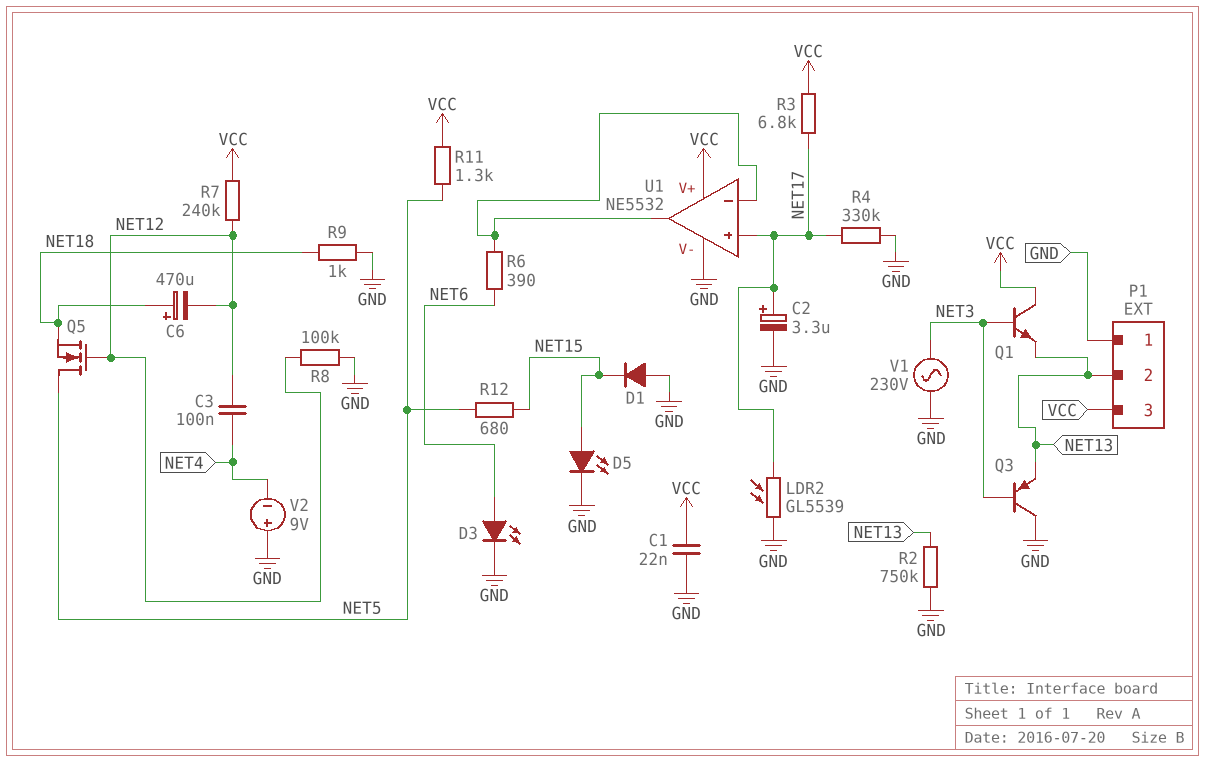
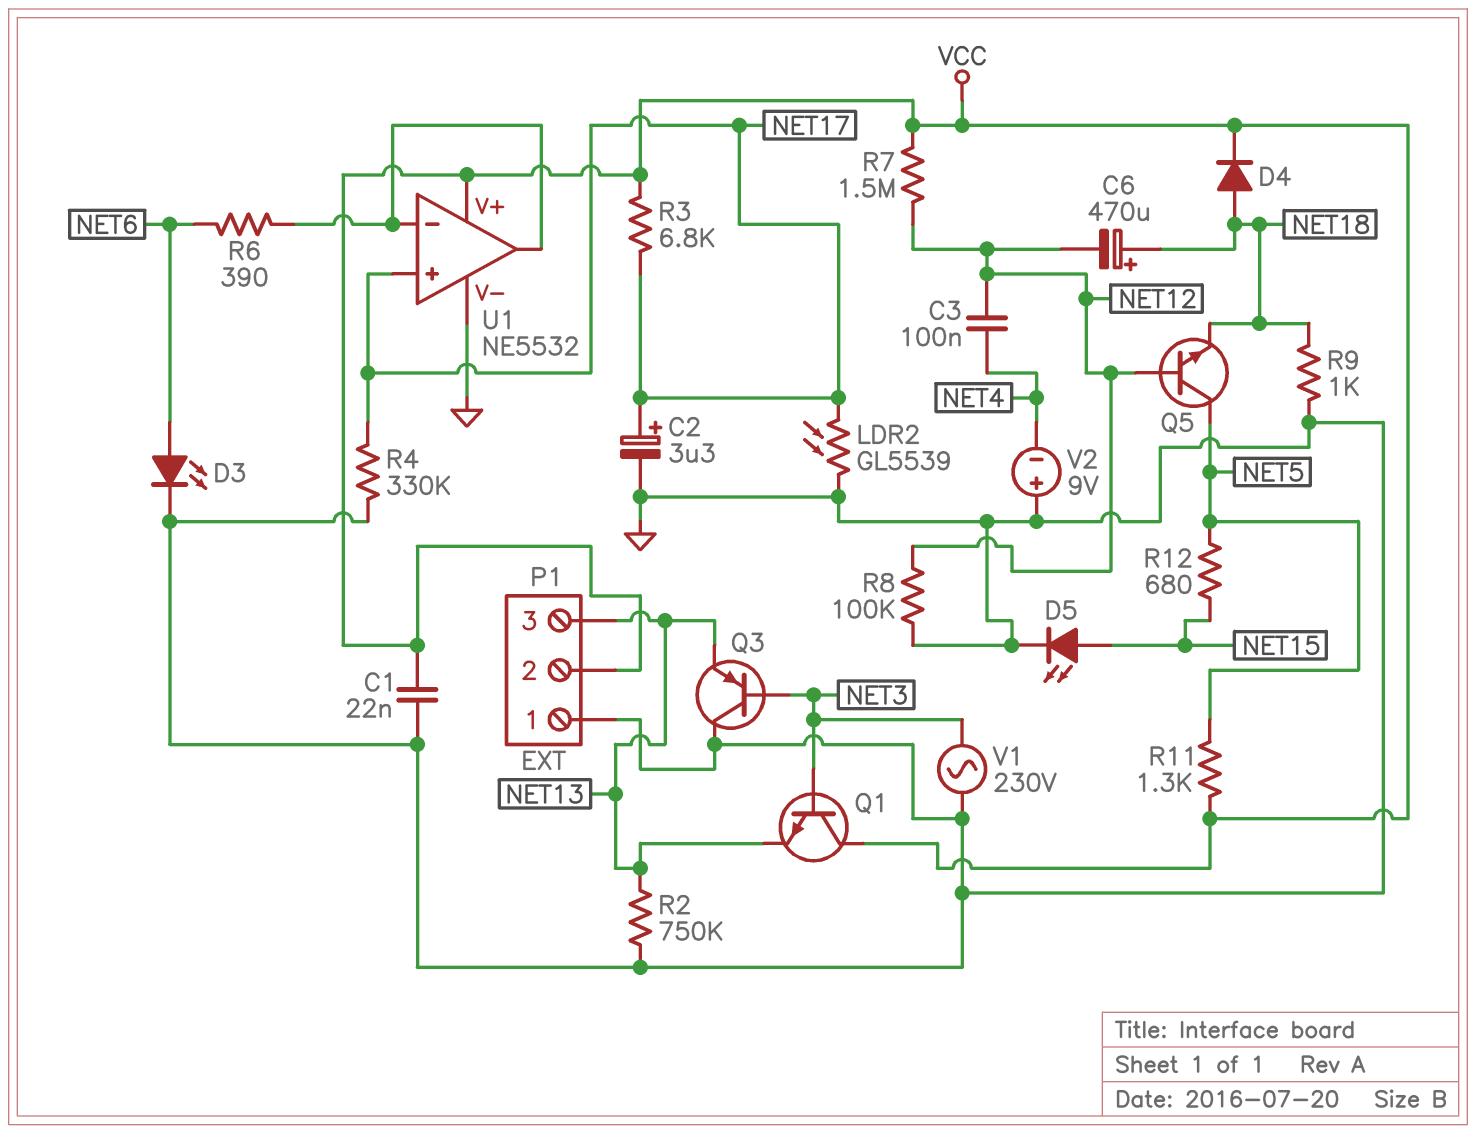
D1: diode (A GND, K NET15) -> none
D4: none -> diode (A NET18, K VCC)
P1 pin 2: NET13 -> VCC
P1 pin 3: VCC -> NET13
Q5: NMOS (G NET12, D NET5, S NET18) -> NPN (B NET12, C NET5, E NET18)
R7: 240k (NET12, VCC) -> 1.5M (NET12, VCC)

